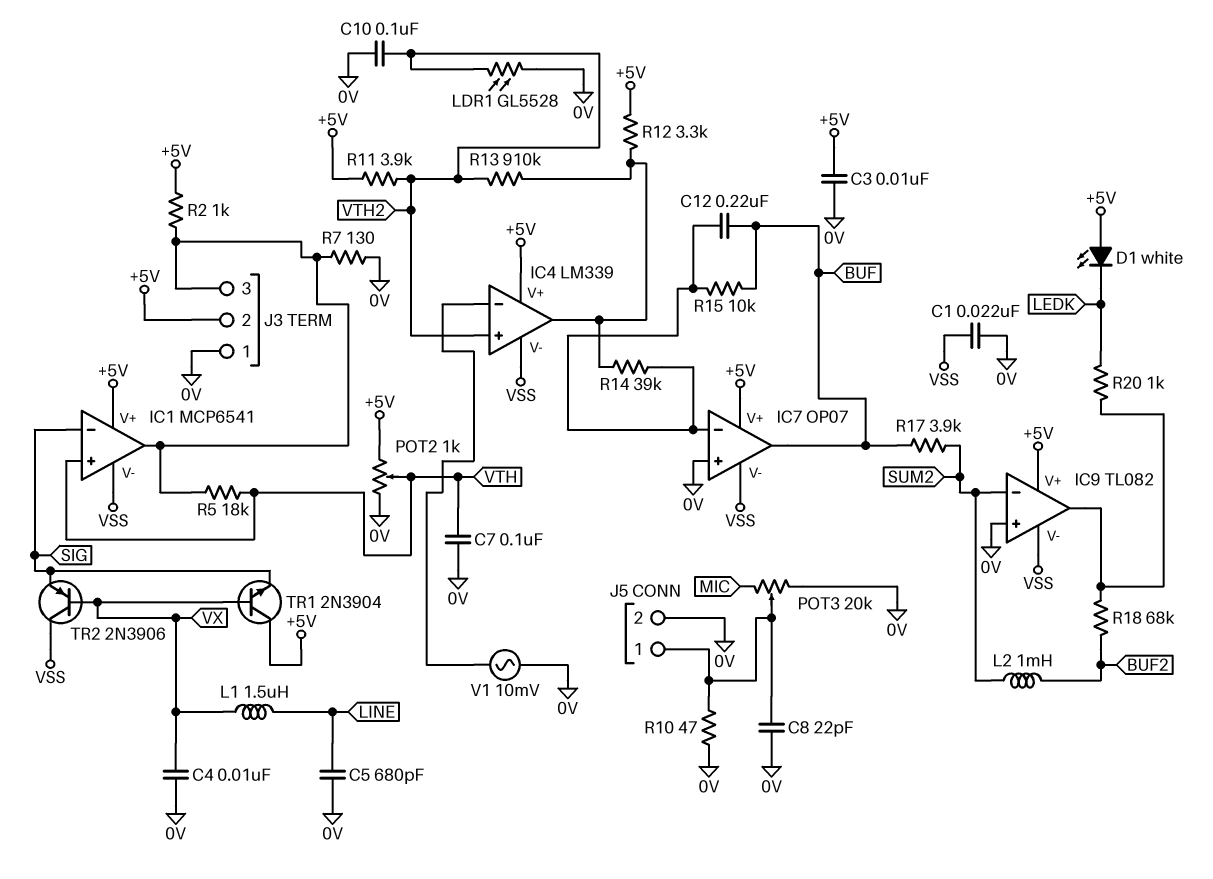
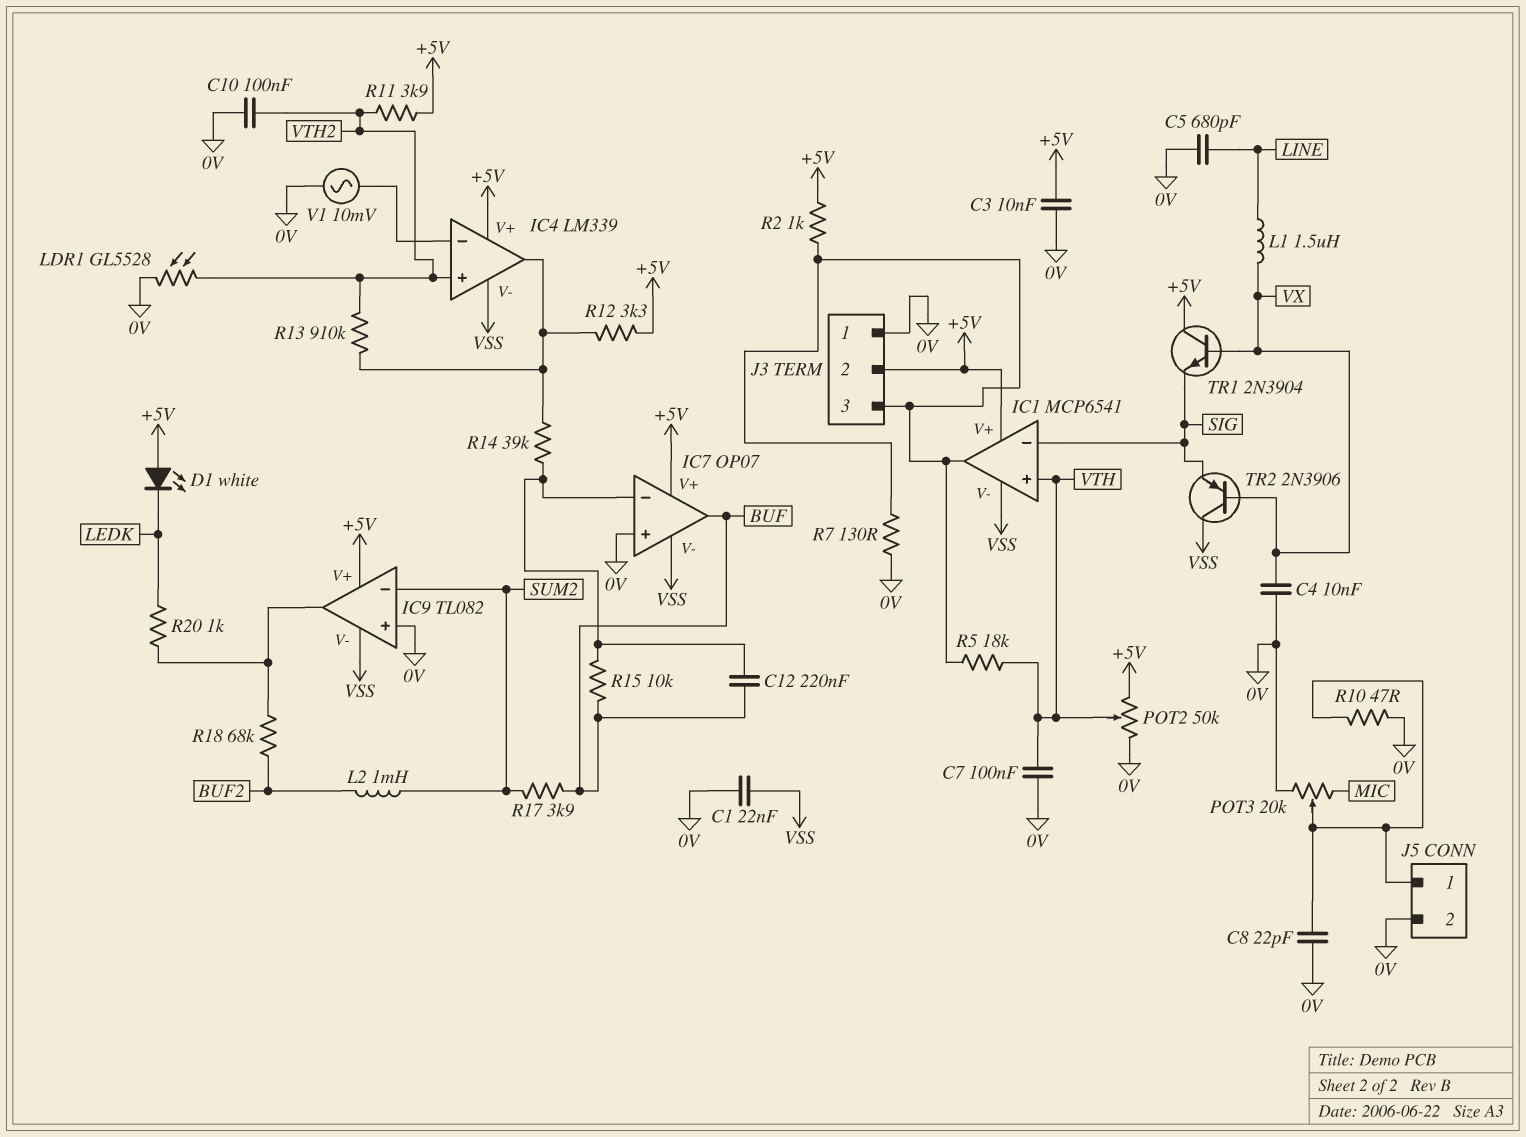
POT2: 1k (+5V, 0V, wiper VTH) -> 50k (+5V, 0V, wiper VTH)

